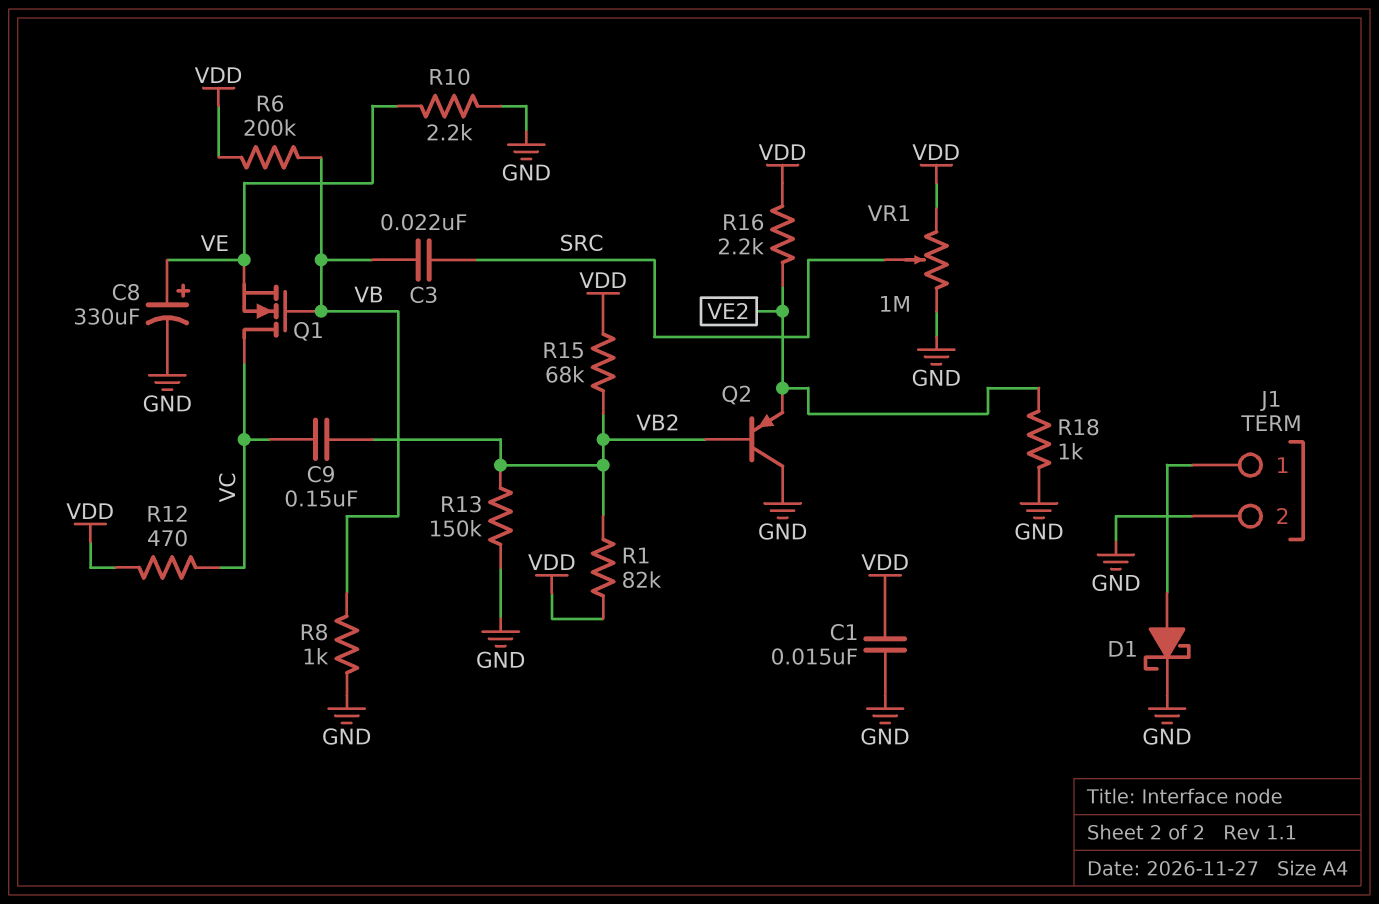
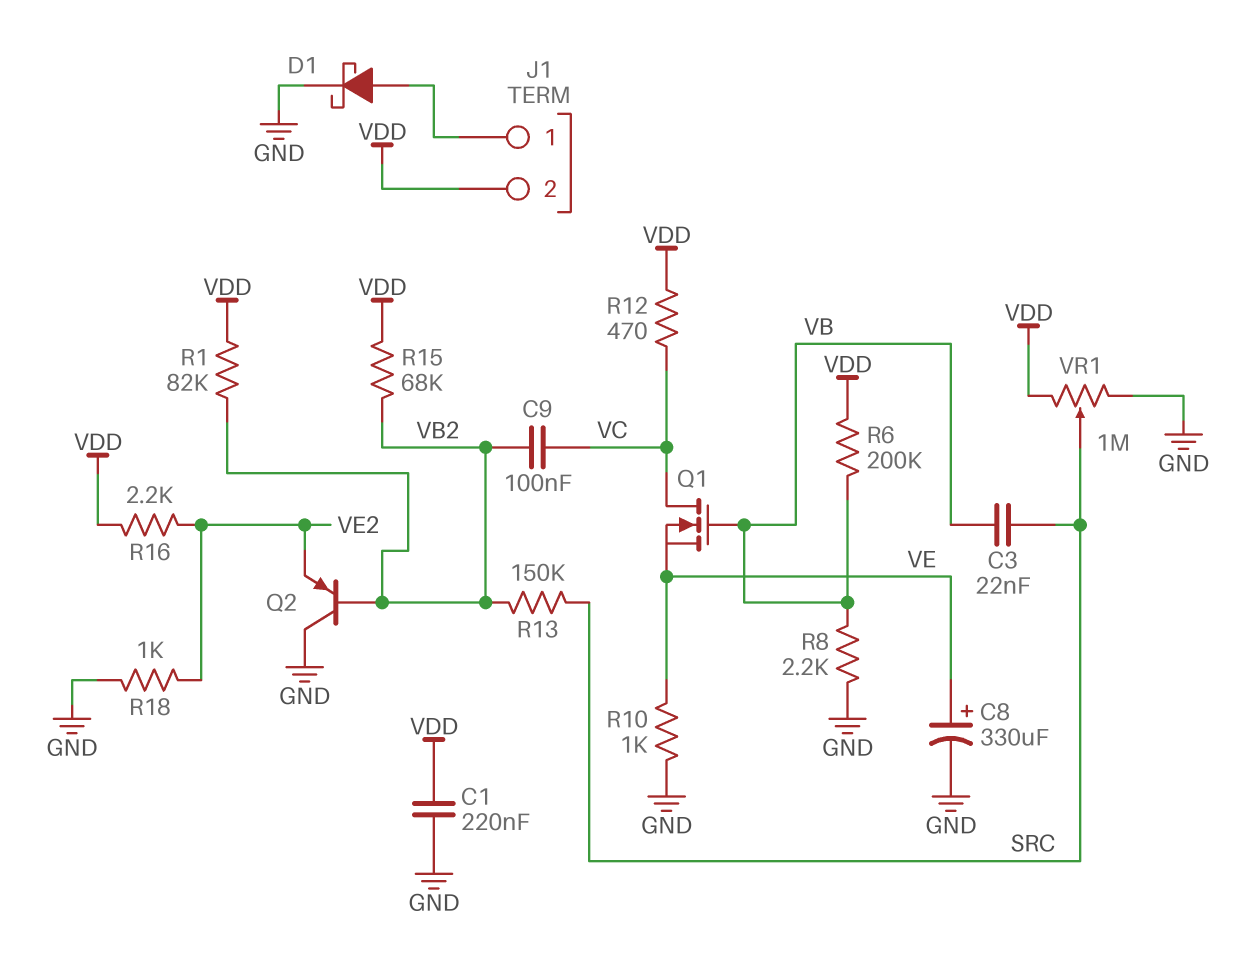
C1: 15nF (GND, VDD) -> 220nF (GND, VDD)
C9: 150nF (VB2, VC) -> 100nF (VB2, VC)
J1 pin 2: GND -> VDD
R8: 1k (GND, VB) -> 2.2k (GND, VB)
R10: 2.2k (GND, VE) -> 1k (GND, VE)
R13: 150k (GND, VB2) -> 150k (SRC, VB2)

